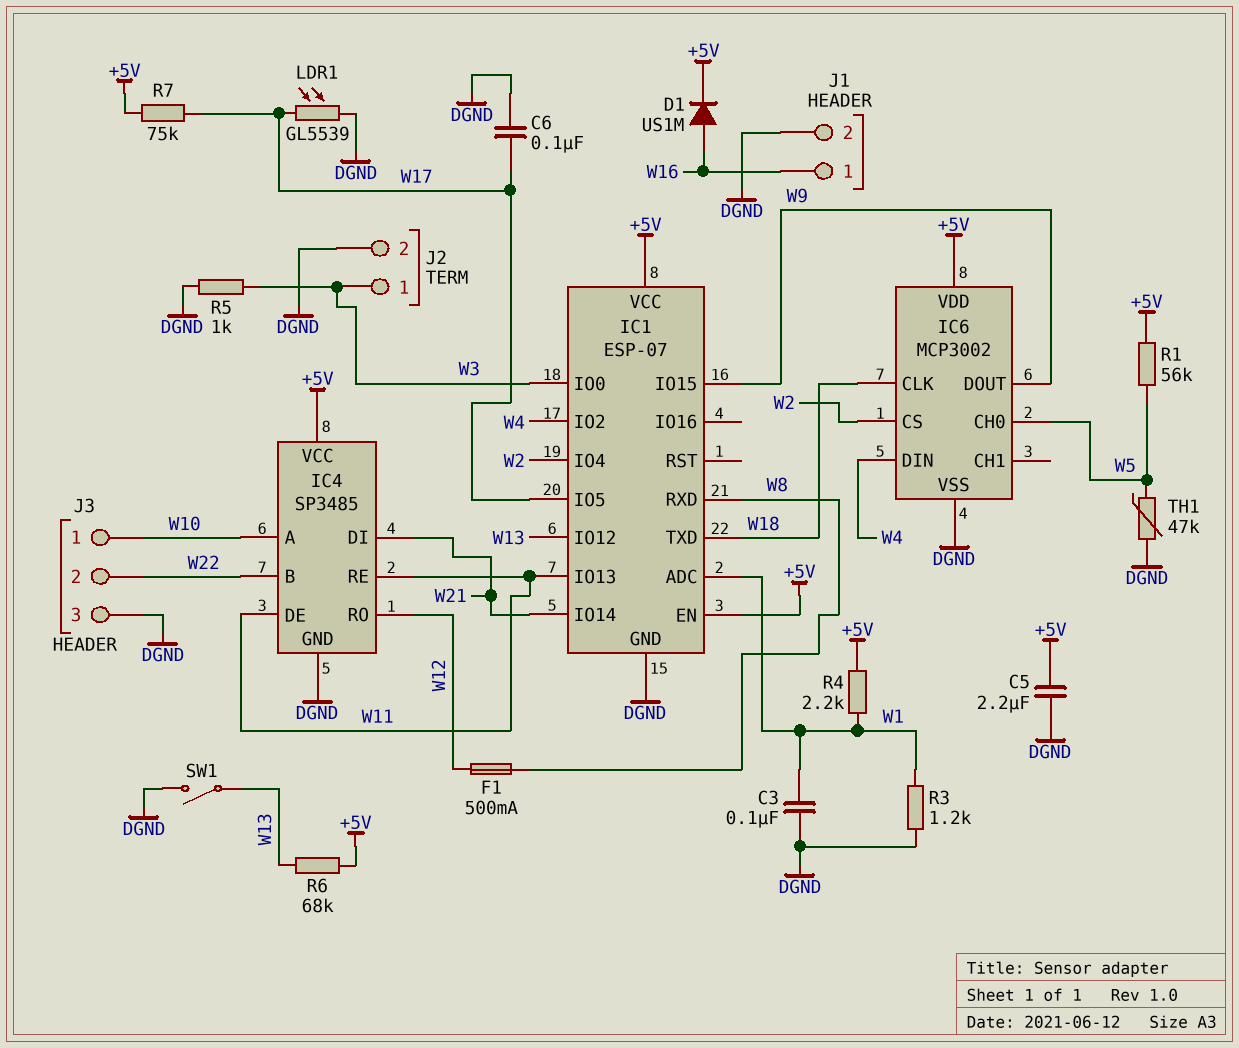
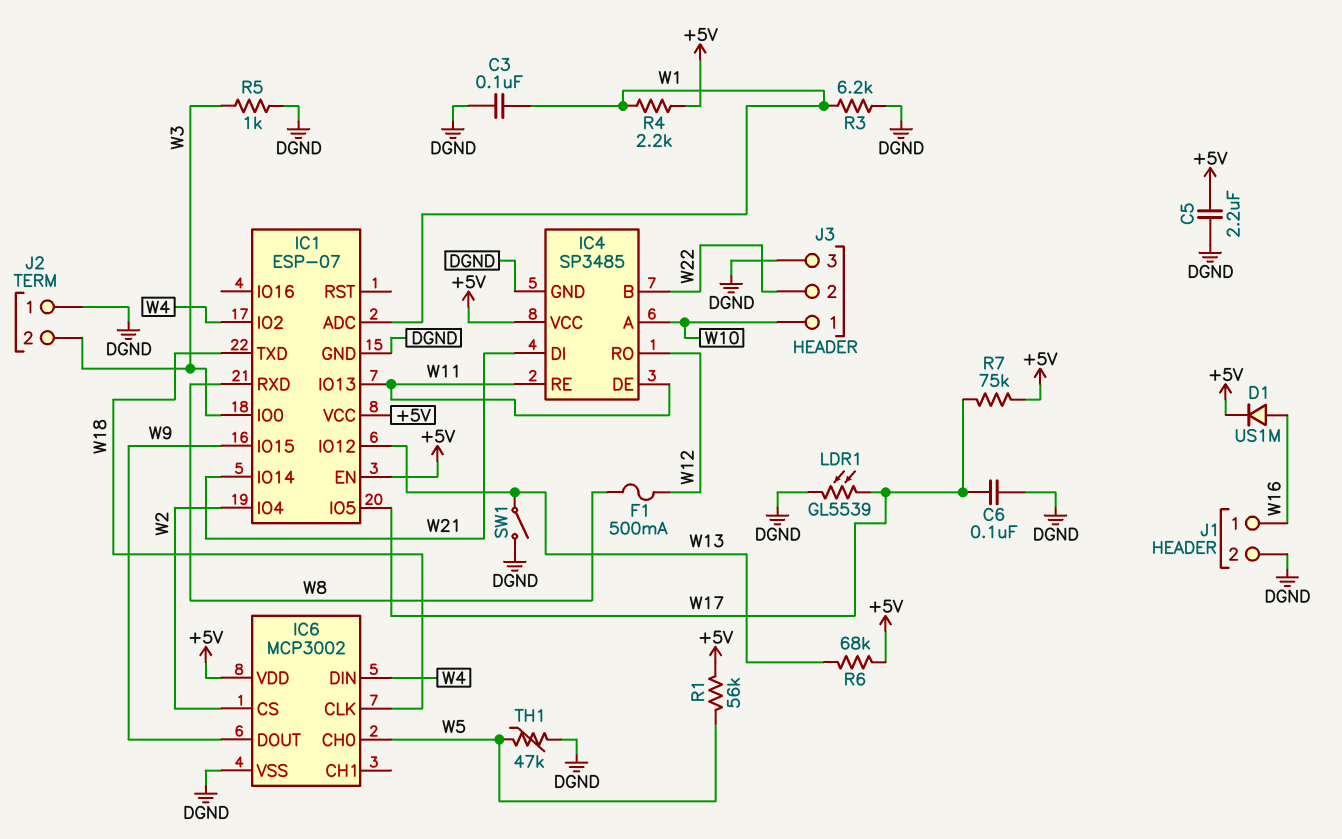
J2 pin 1: W3 -> DGND
J2 pin 2: DGND -> W3
R3: 1.2k (DGND, W1) -> 6.2k (DGND, W1)

